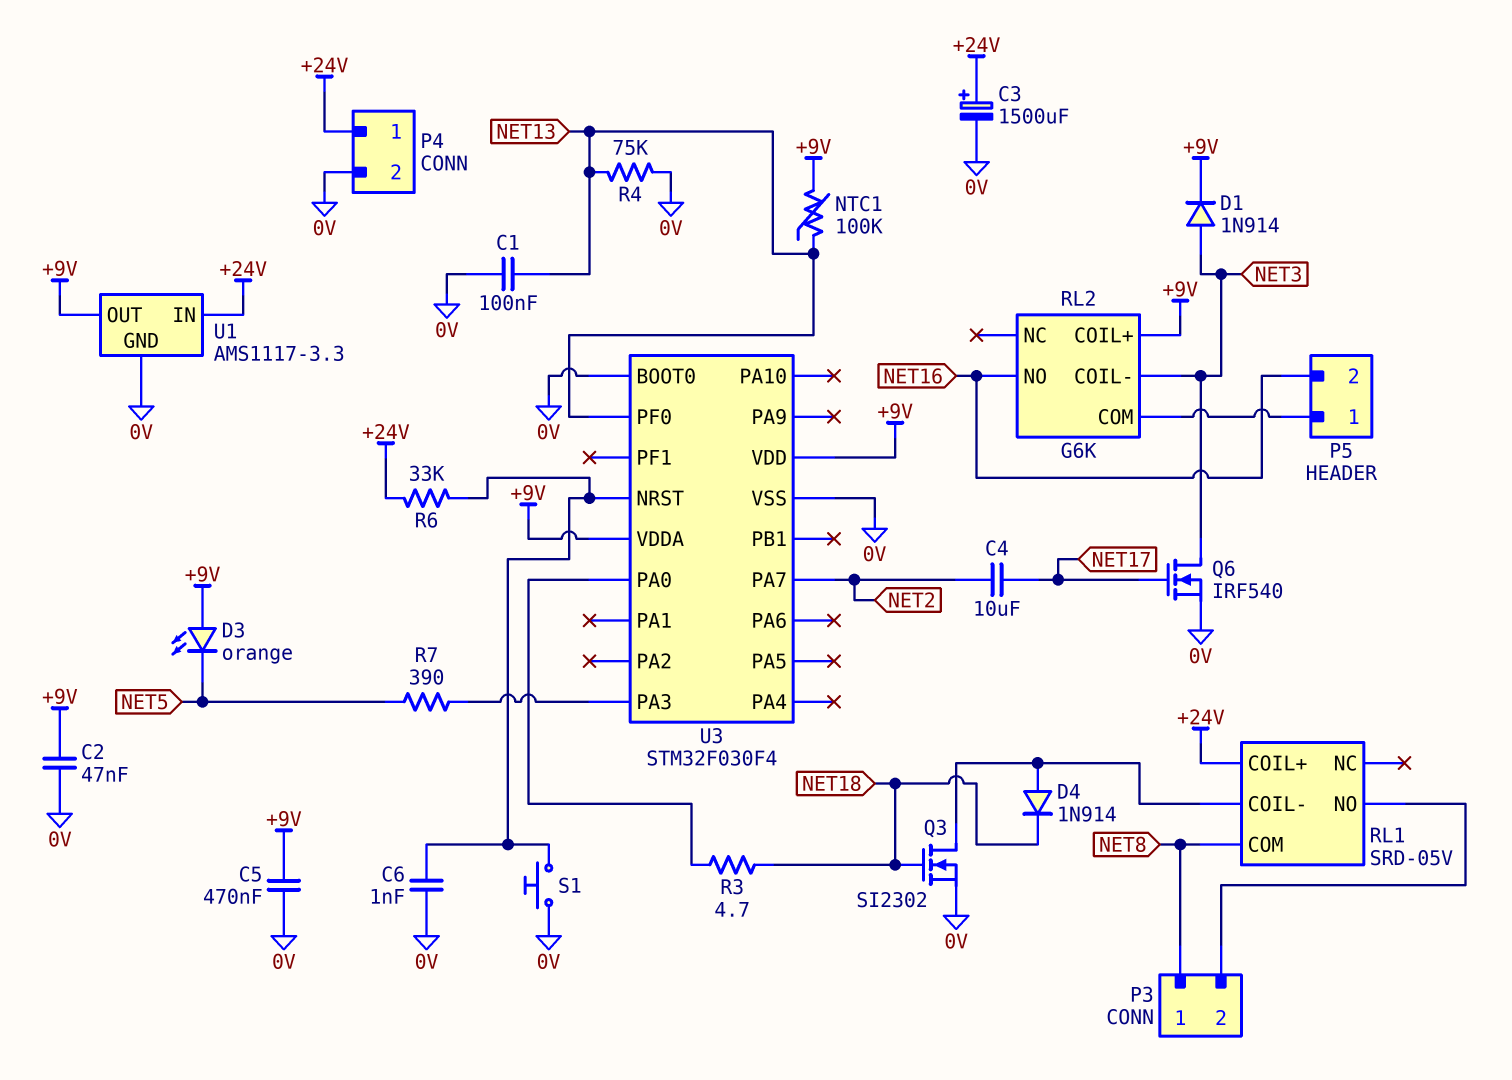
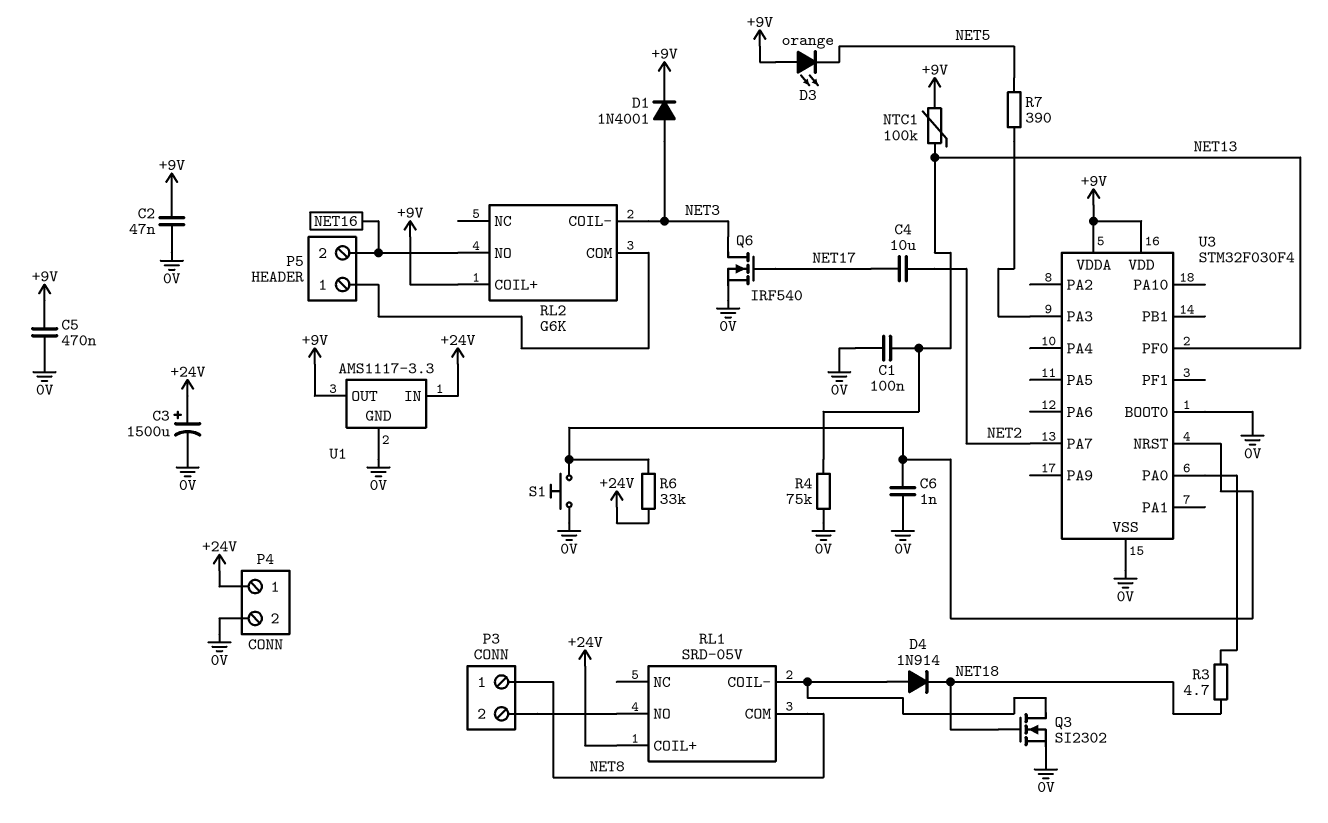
D1: diode 1N914 (A NET3, K +9V) -> diode 1N4001 (A NET3, K +9V)

